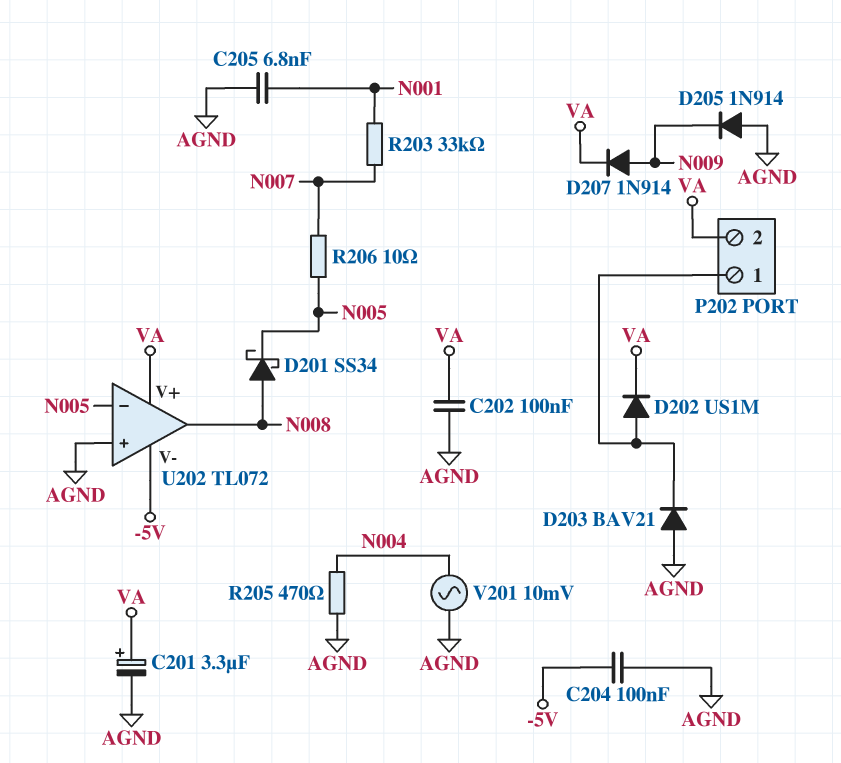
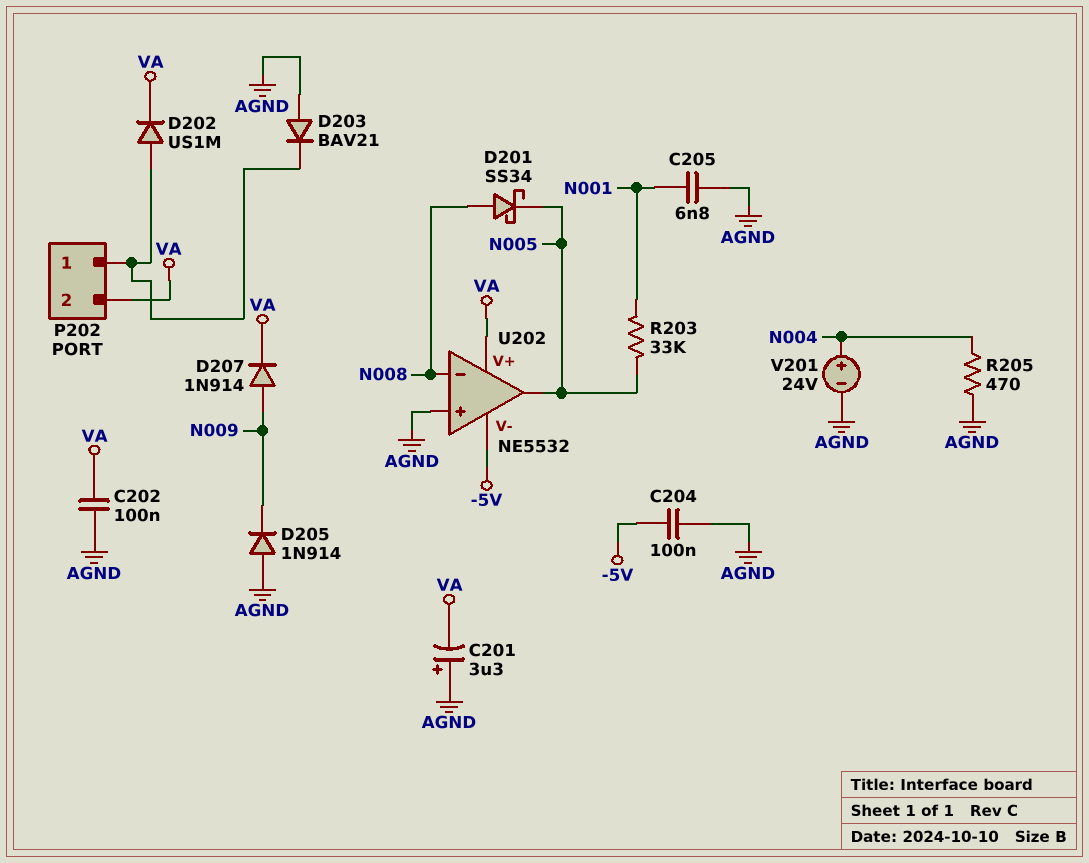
C201: 3.3uF (plus VA, minus AGND) -> 3.3uF (plus AGND, minus VA)
R203: 33k (N001, N007) -> 33k (N001, N005)
R206: 10 (N005, N007) -> none
U202: TL072 -> NE5532
U202 pin in-: N005 -> N008
U202 pin out: N008 -> N005
V201: AC 10mV (AGND, N004) -> 24V (plus N004, minus AGND)

